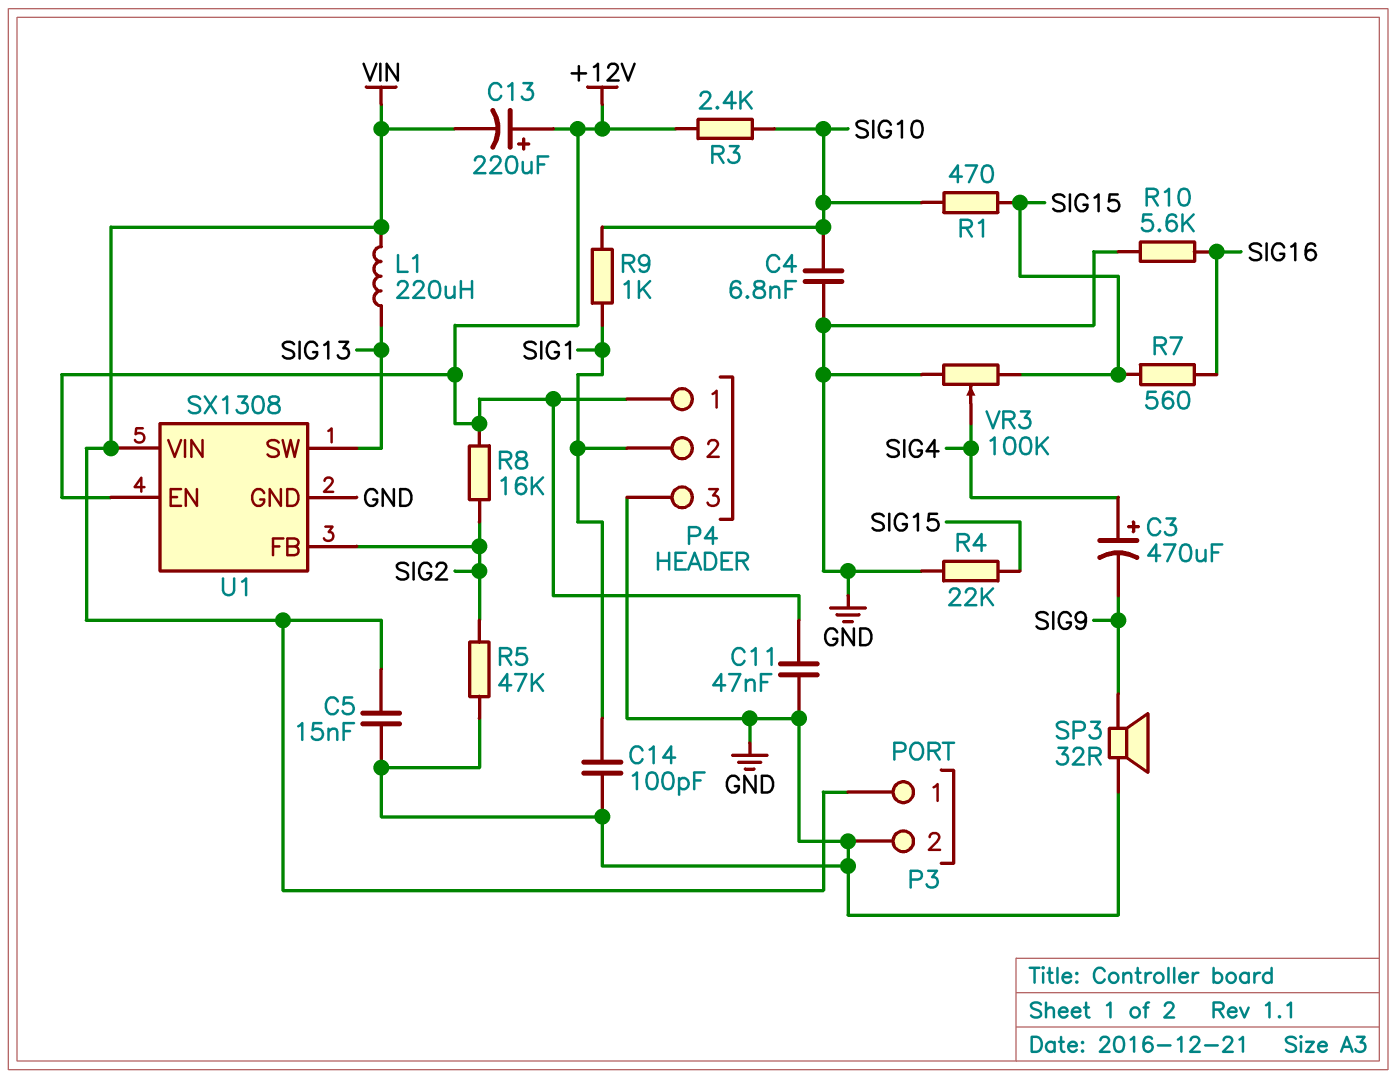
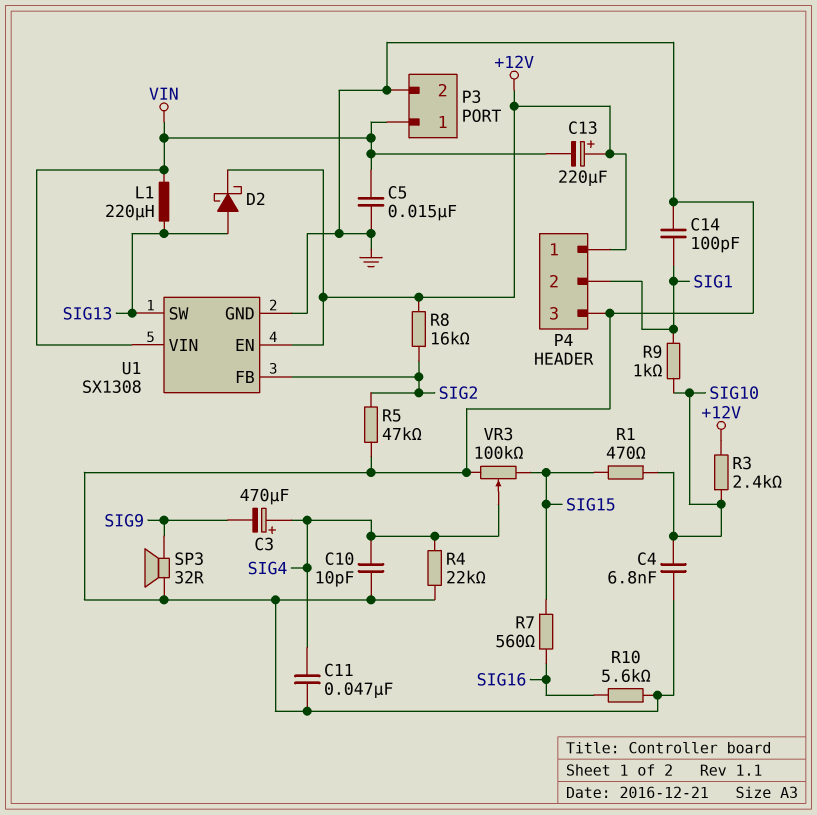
C10: none -> 10pF (GND, SIG4)
C11: 47nF (+12V, GND) -> 47nF (GND, SIG4)
D2: none -> schottky (A SIG13, K +12V)
R4: 22k (GND, SIG15) -> 22k (GND, SIG4)

